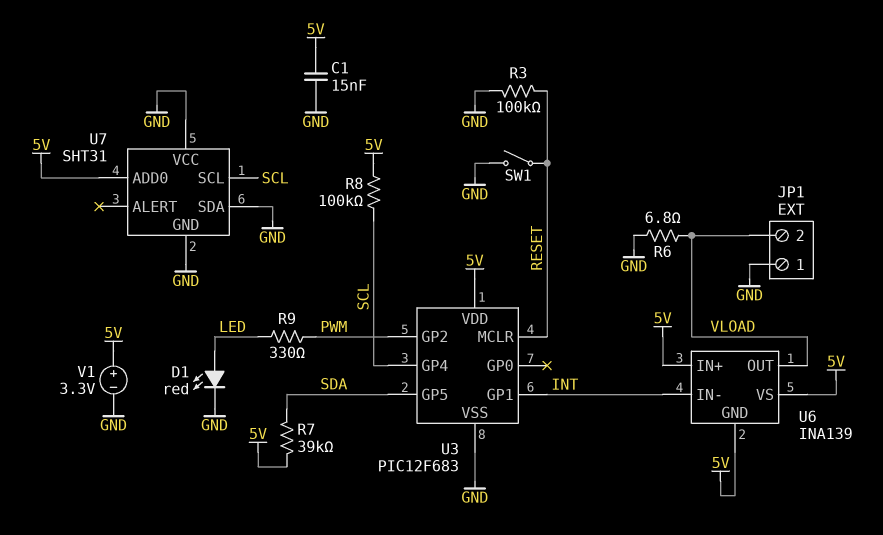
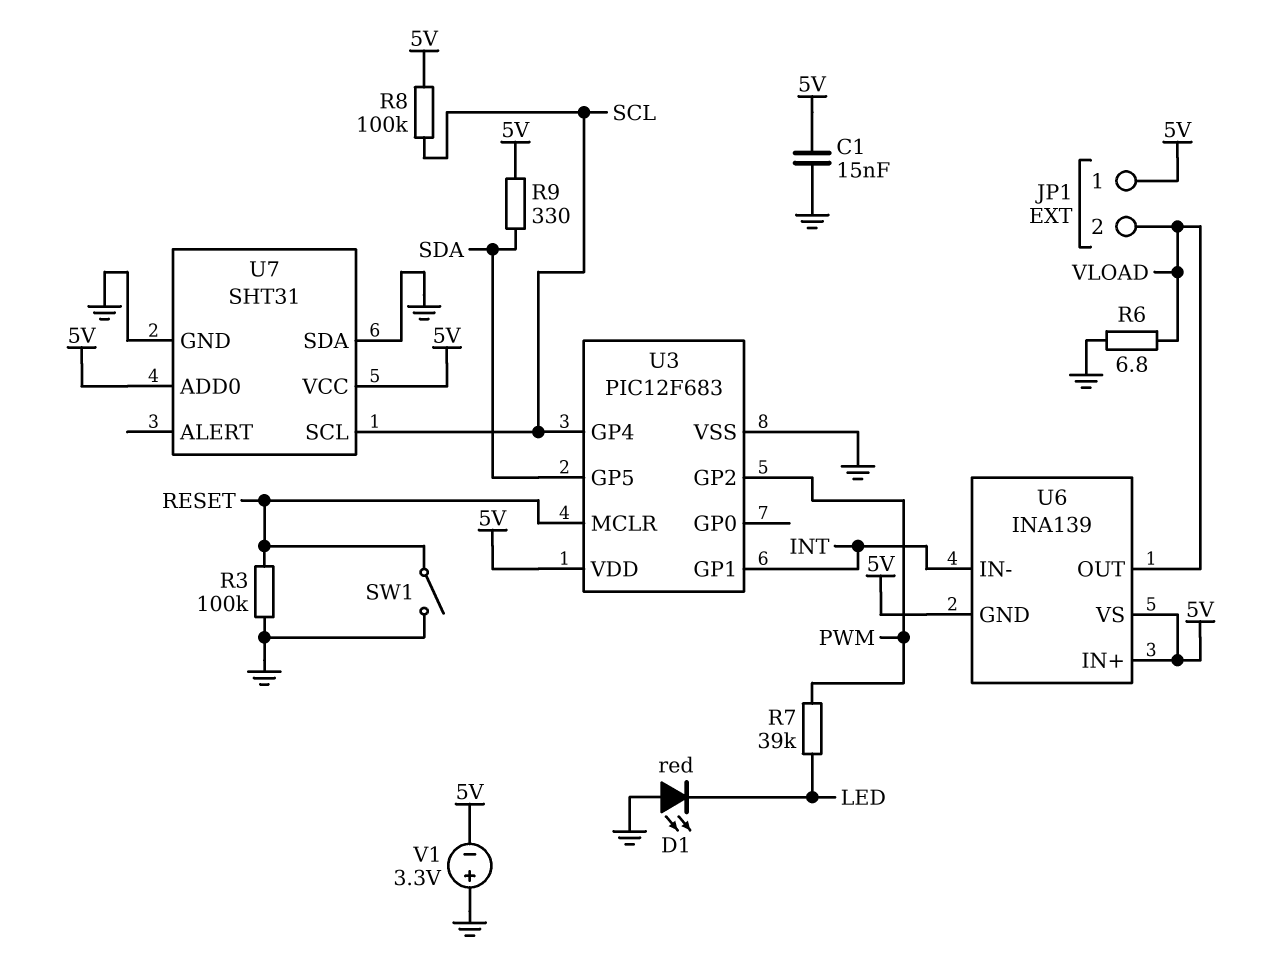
D1: LED red (A LED, K GND) -> LED red (A GND, K LED)
JP1 pin 1: GND -> 5V
R7: 39k (5V, SDA) -> 39k (LED, PWM)
R9: 330 (LED, PWM) -> 330 (5V, SDA)
U7 pin VCC: GND -> 5V
V1: 3.3V (plus 5V, minus GND) -> 3.3V (plus GND, minus 5V)

